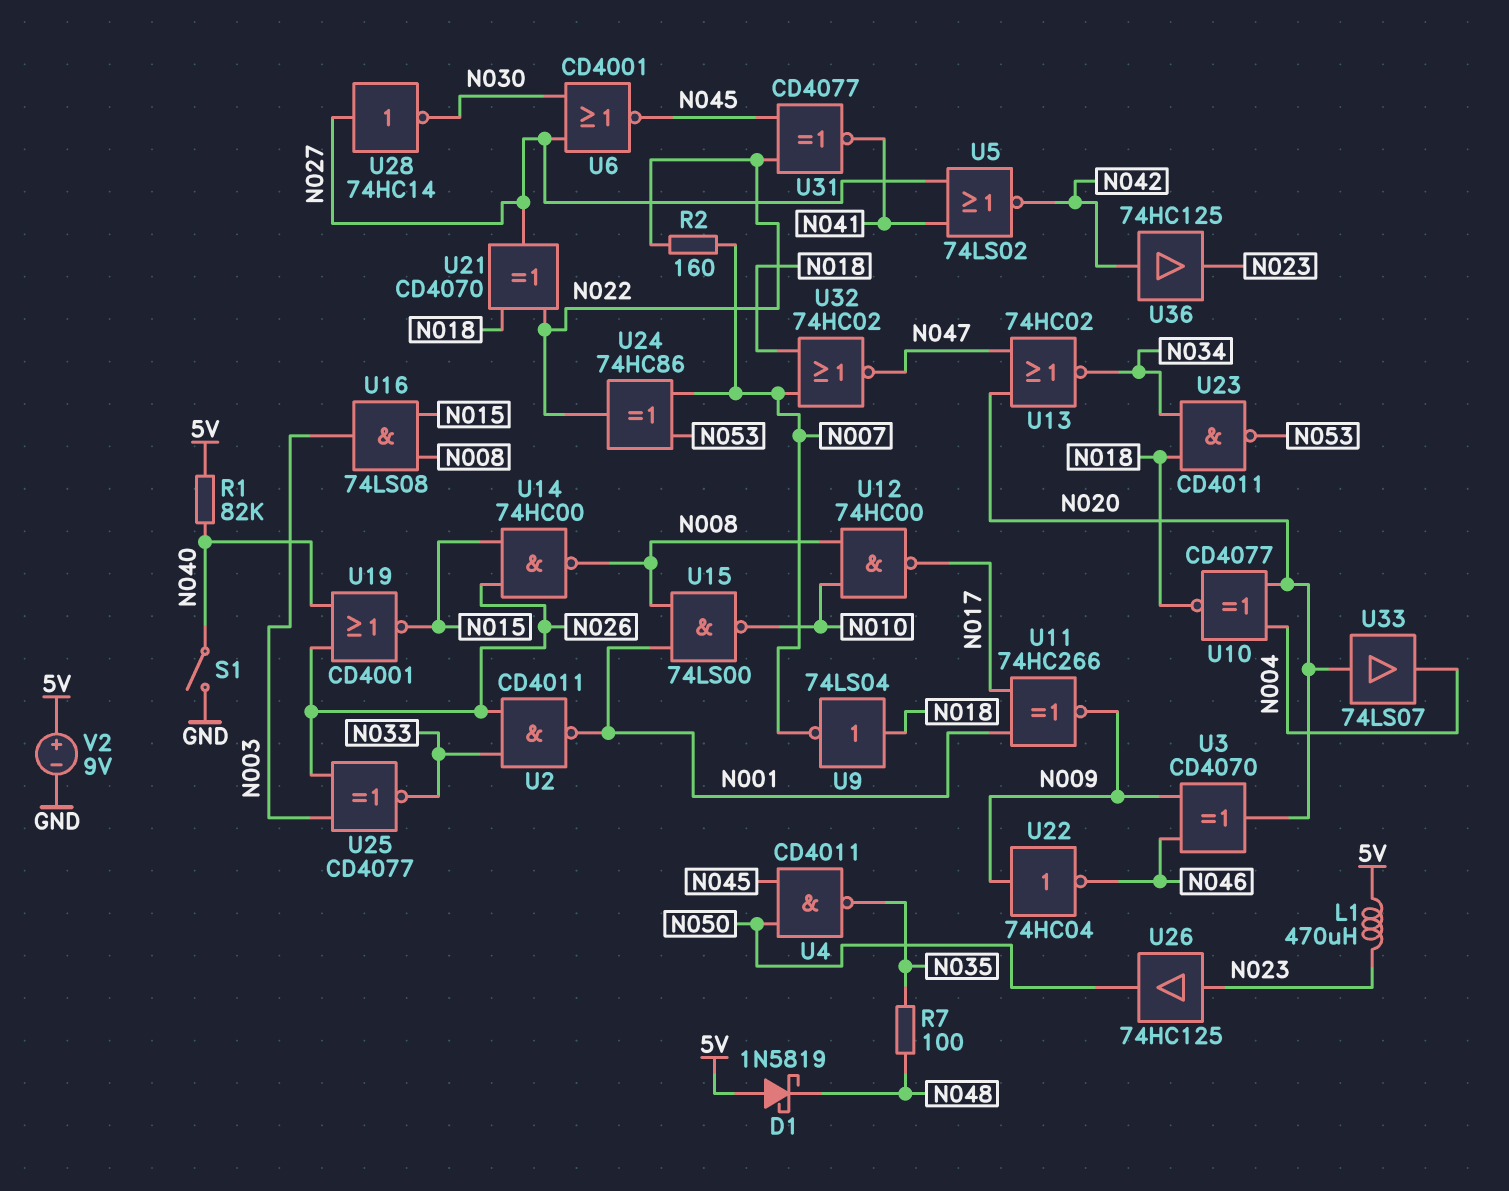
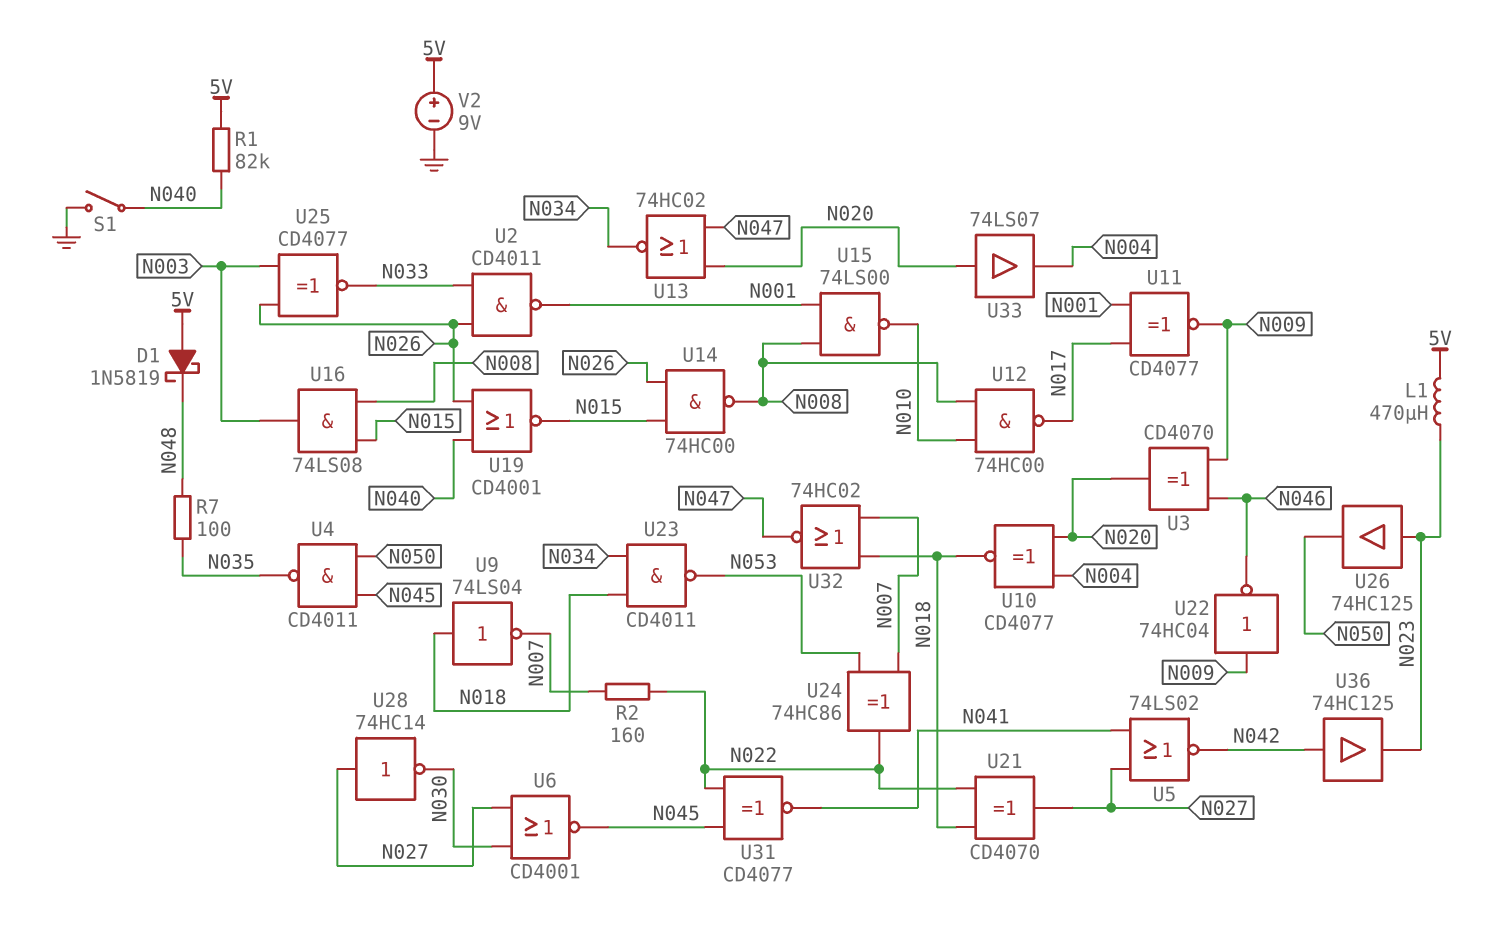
U11: XNOR 74HC266 (in N001, in N017, out N009) -> XNOR CD4077 (in N001, in N017, out N009)

